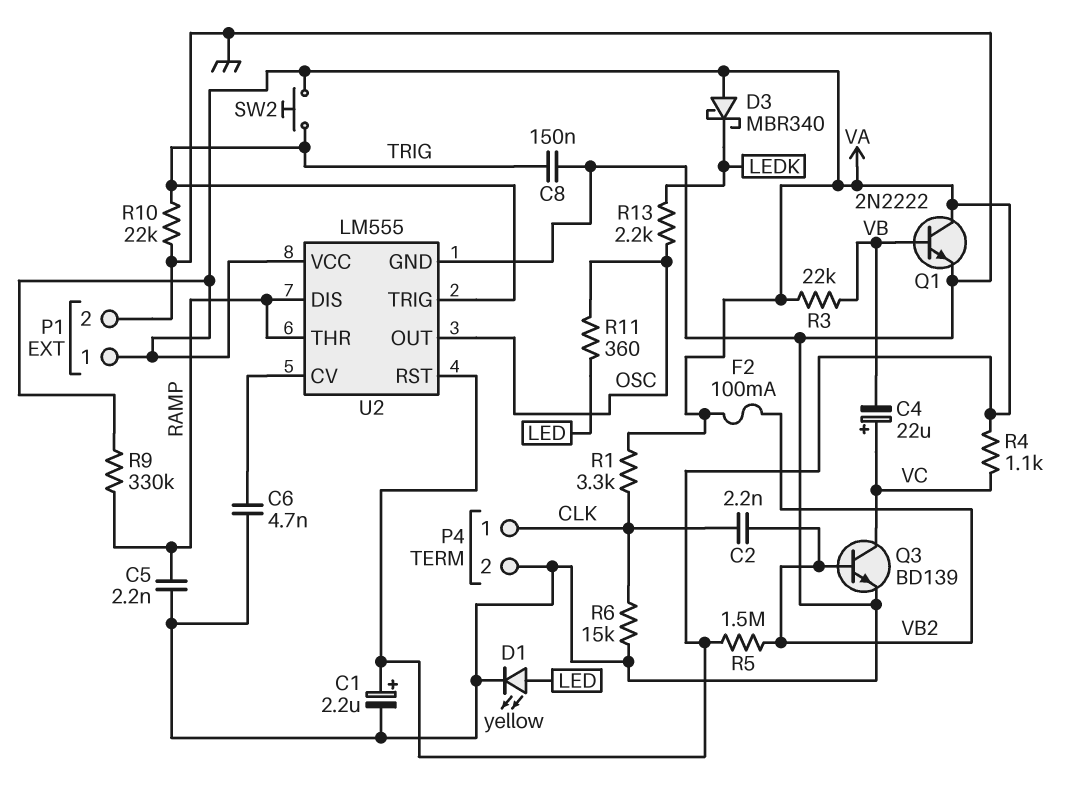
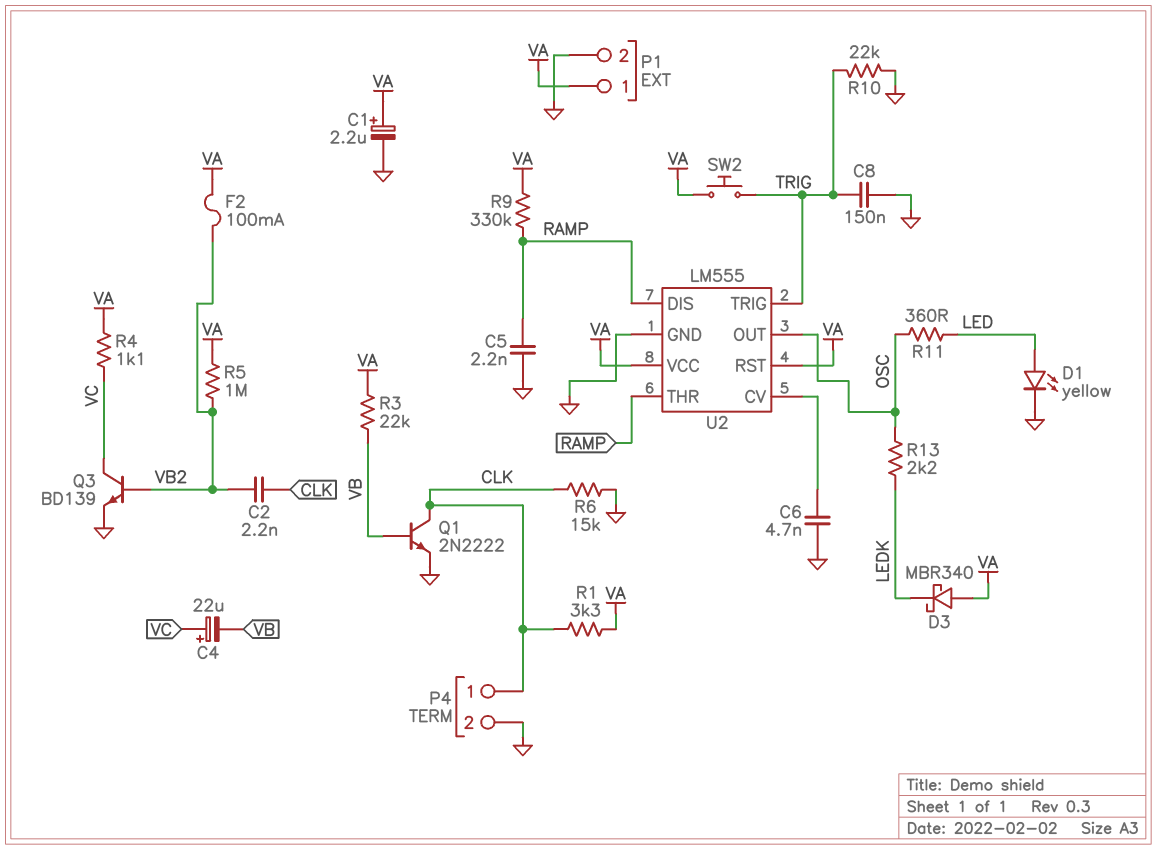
Q1: NPN 2N2222 (B VB, C VA, E GND) -> NPN 2N2222 (B VB, C CLK, E GND)
R5: 1.5M (VA, VB2) -> 1M (VA, VB2)

